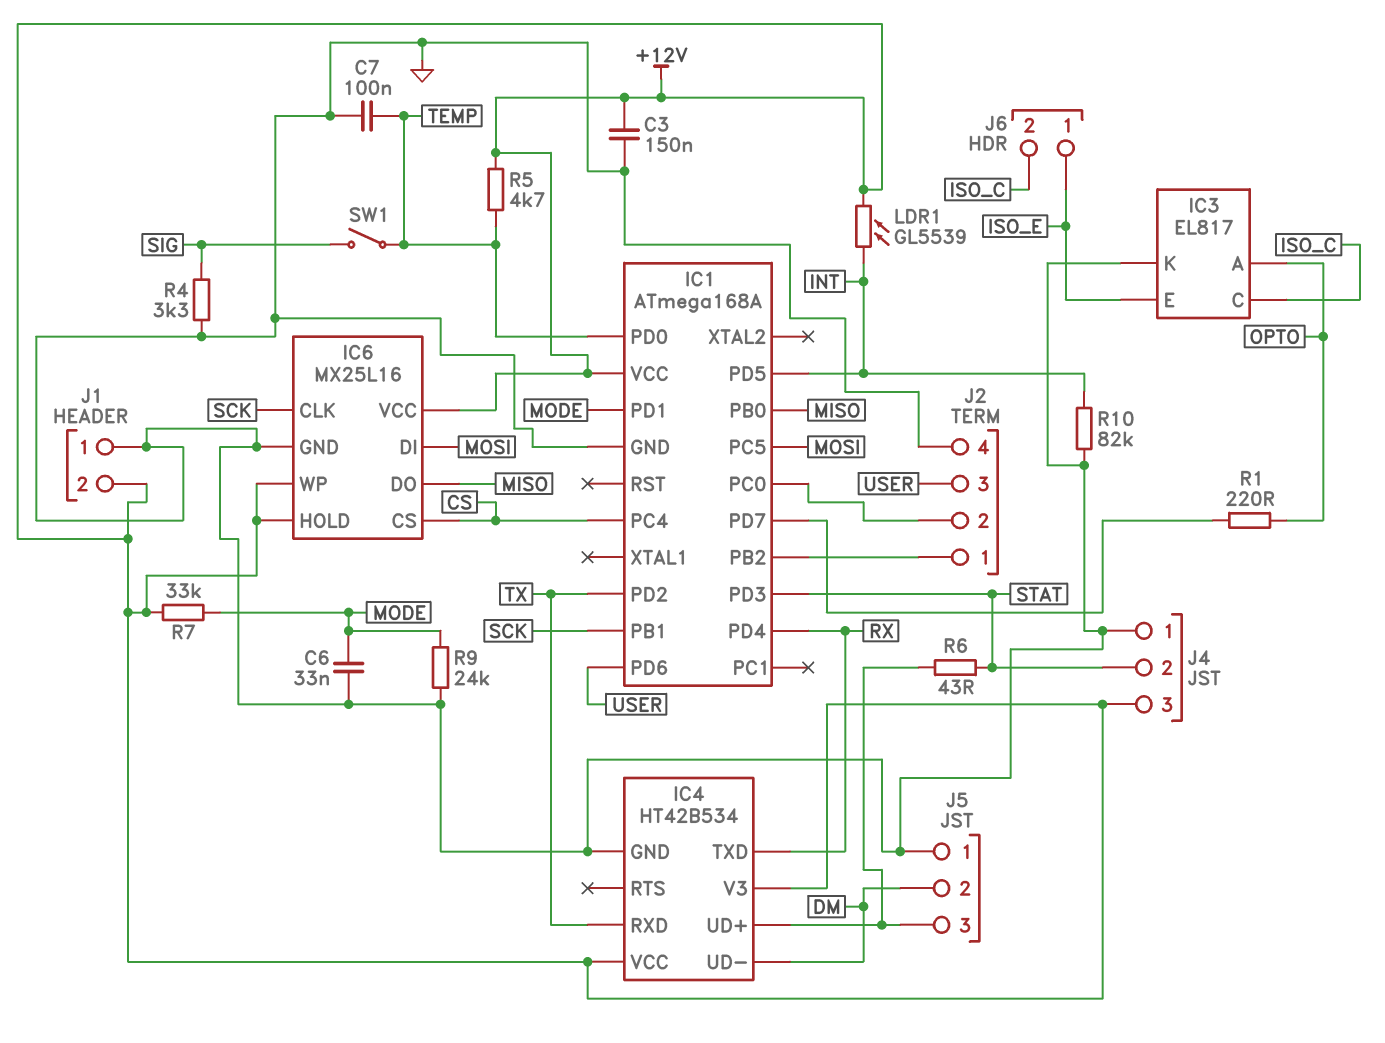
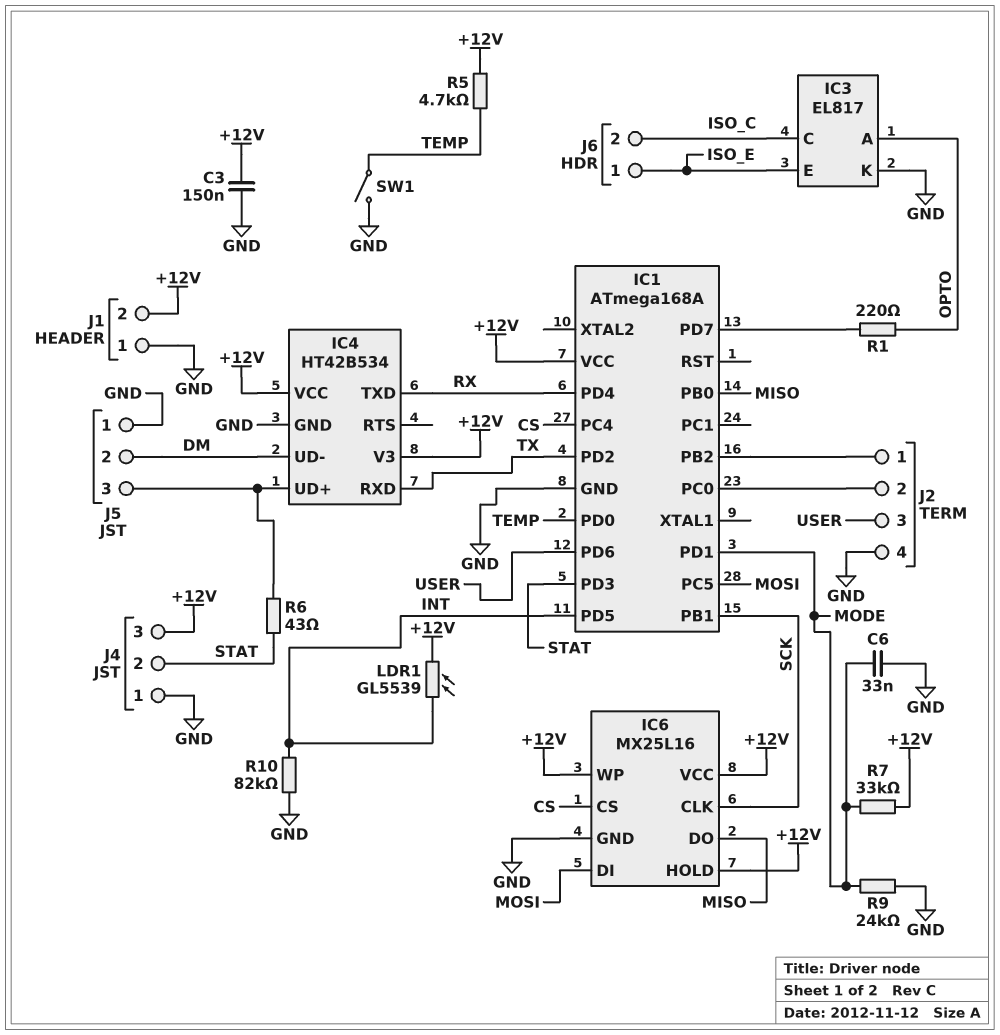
C7: 100nF (GND, TEMP) -> none
R4: 3.3k (GND, SIG) -> none
SW1: switch (SIG, TEMP) -> switch (GND, TEMP)

